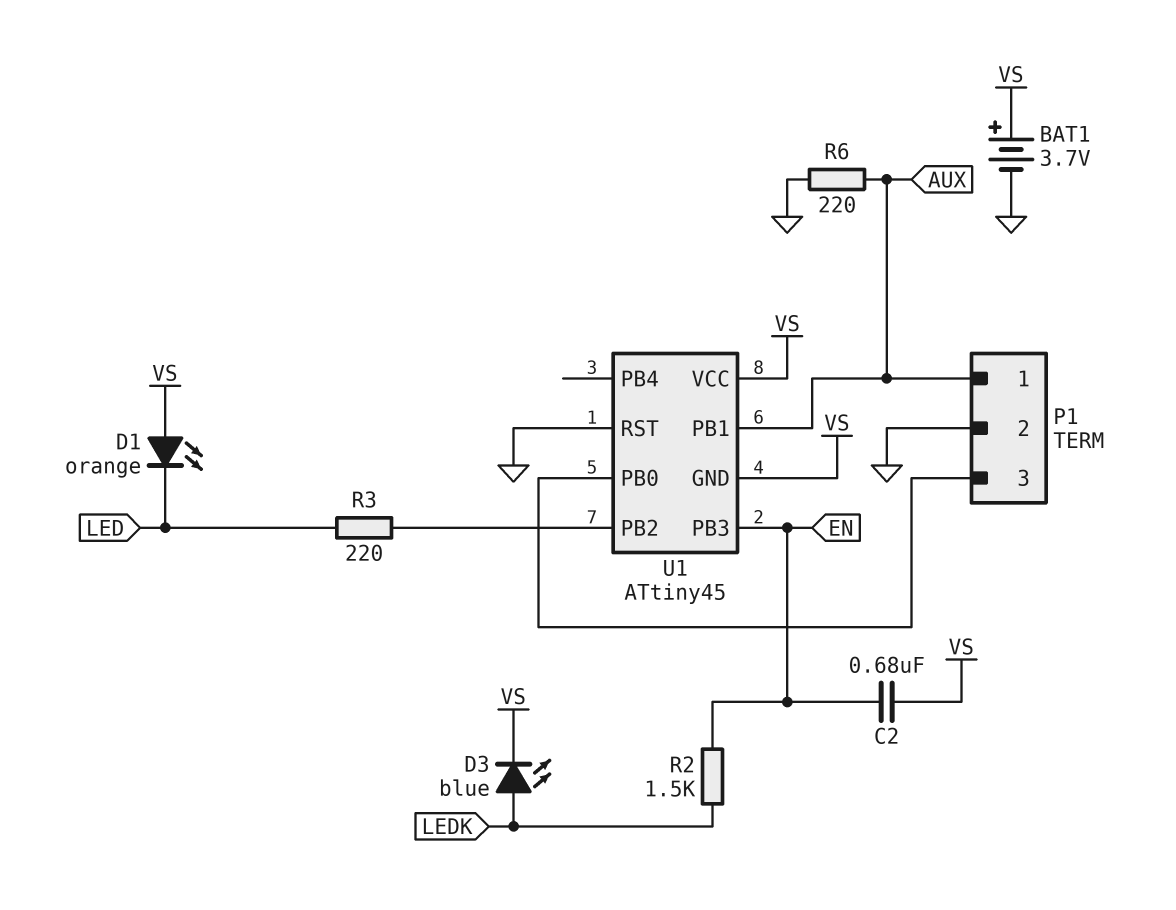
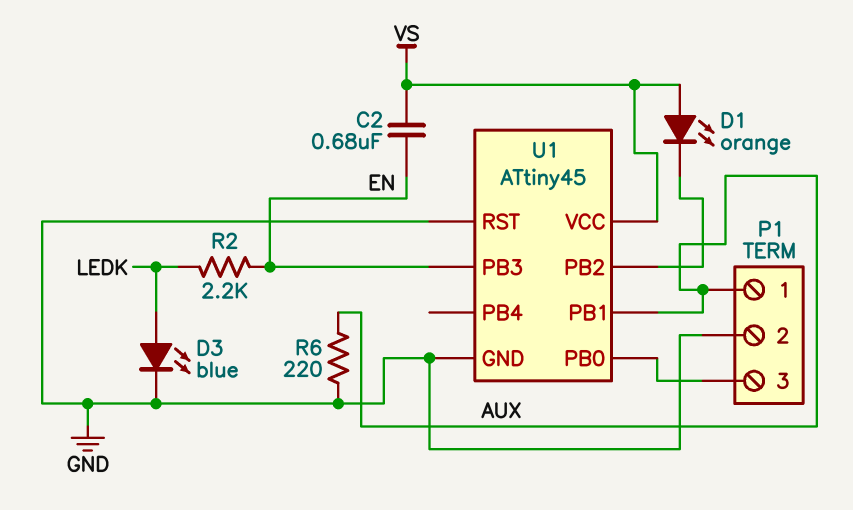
BAT1: 3.7V (plus VS, minus GND) -> none
D1: LED orange (A VS, K LED) -> LED orange (A VS, K U1/PB2)
D3: LED blue (A LEDK, K VS) -> LED blue (A LEDK, K GND)
R2: 1.5k (EN, LEDK) -> 2.2k (EN, LEDK)
R3: 220 (LED, U1/PB2) -> none
U1 pin GND: VS -> GND

